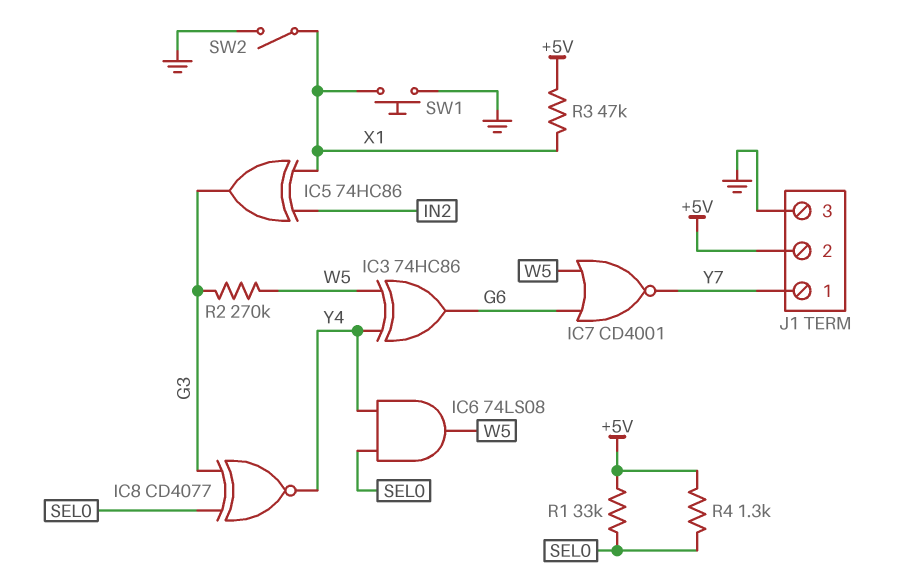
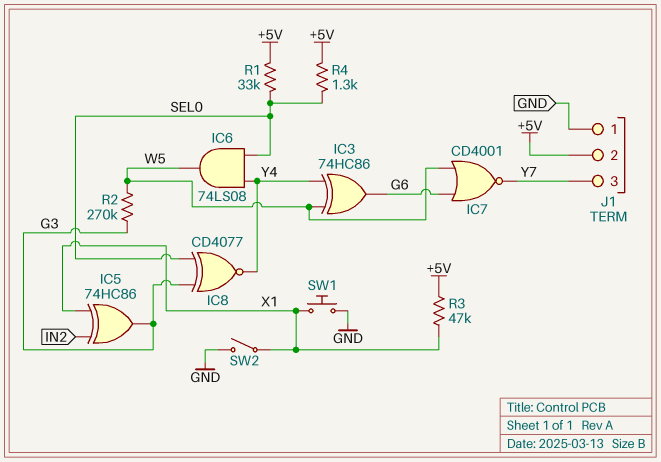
J1 pin 1: Y7 -> GND
J1 pin 3: GND -> Y7

